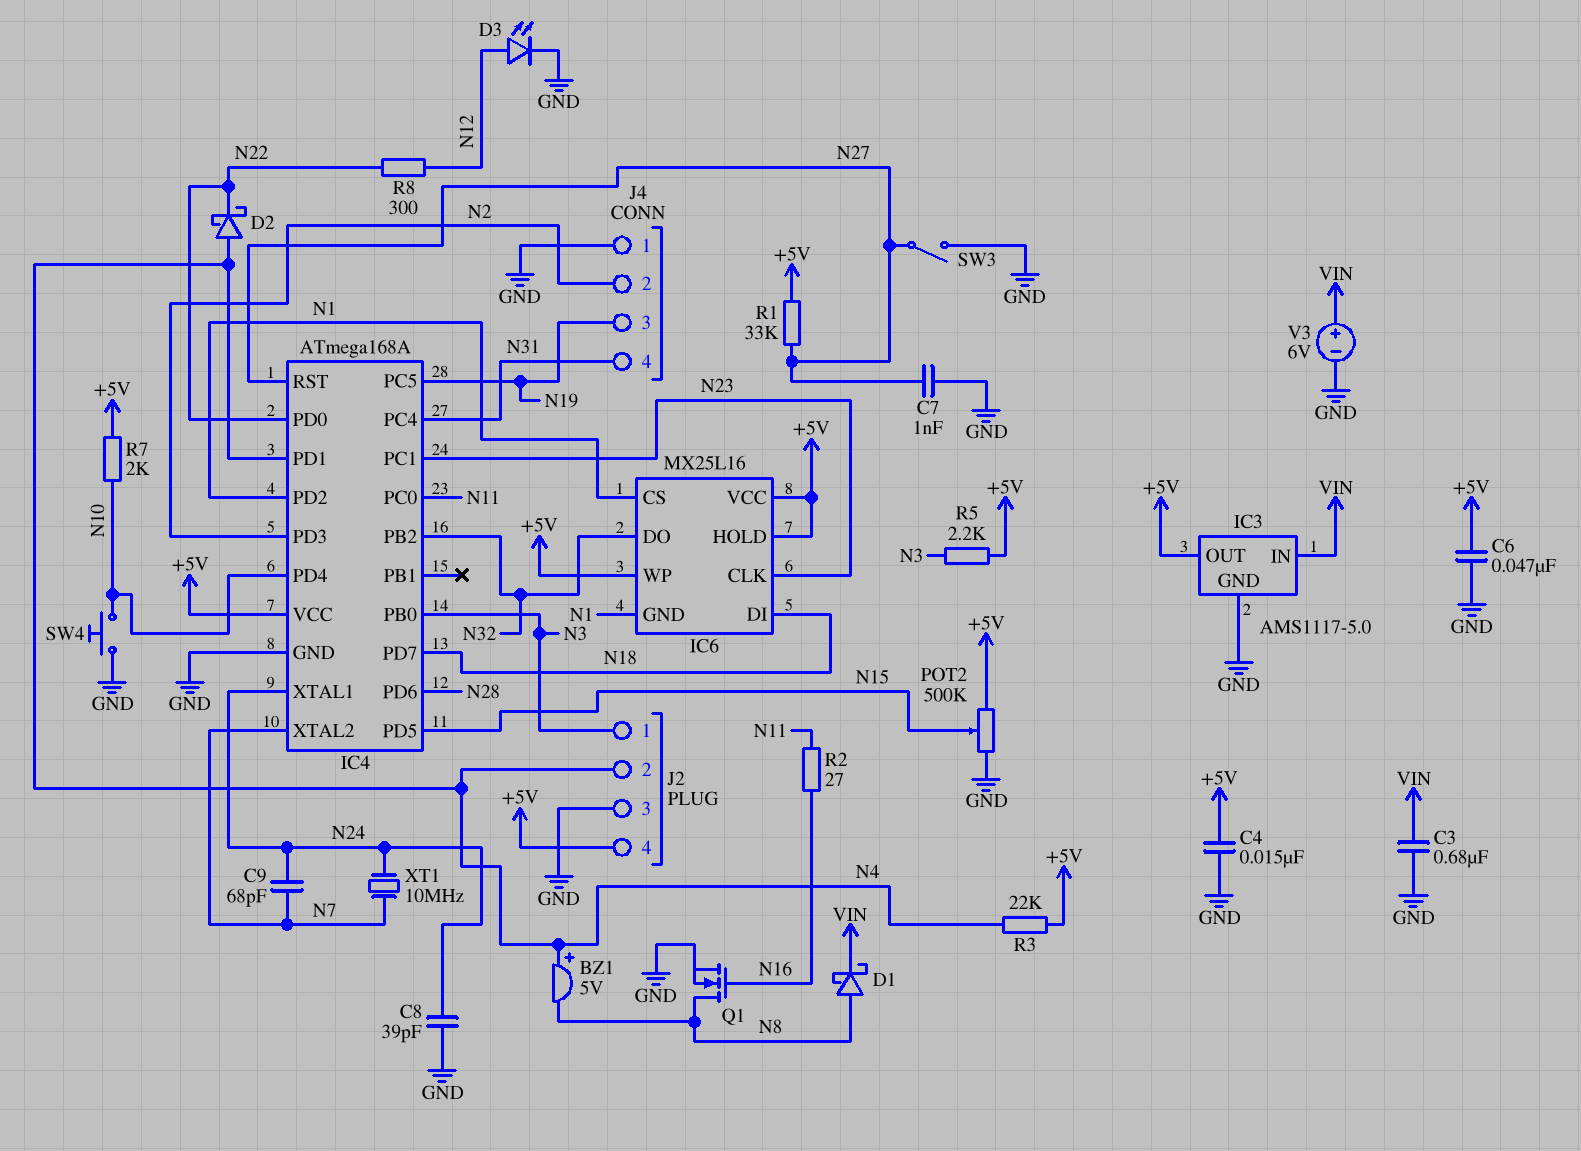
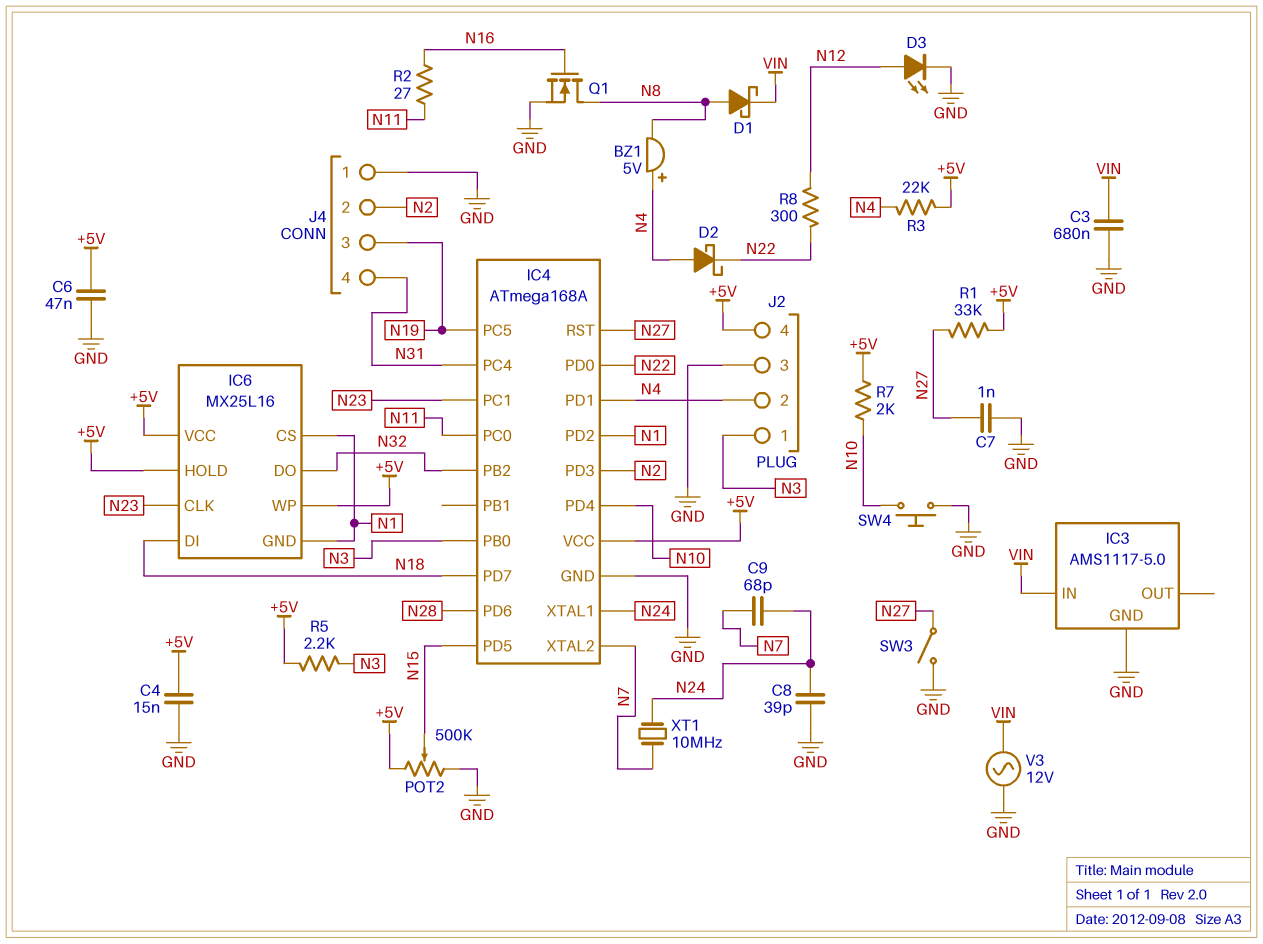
IC3 pin OUT: +5V -> none
V3: 6V (plus VIN, minus GND) -> AC 12V (GND, VIN)

